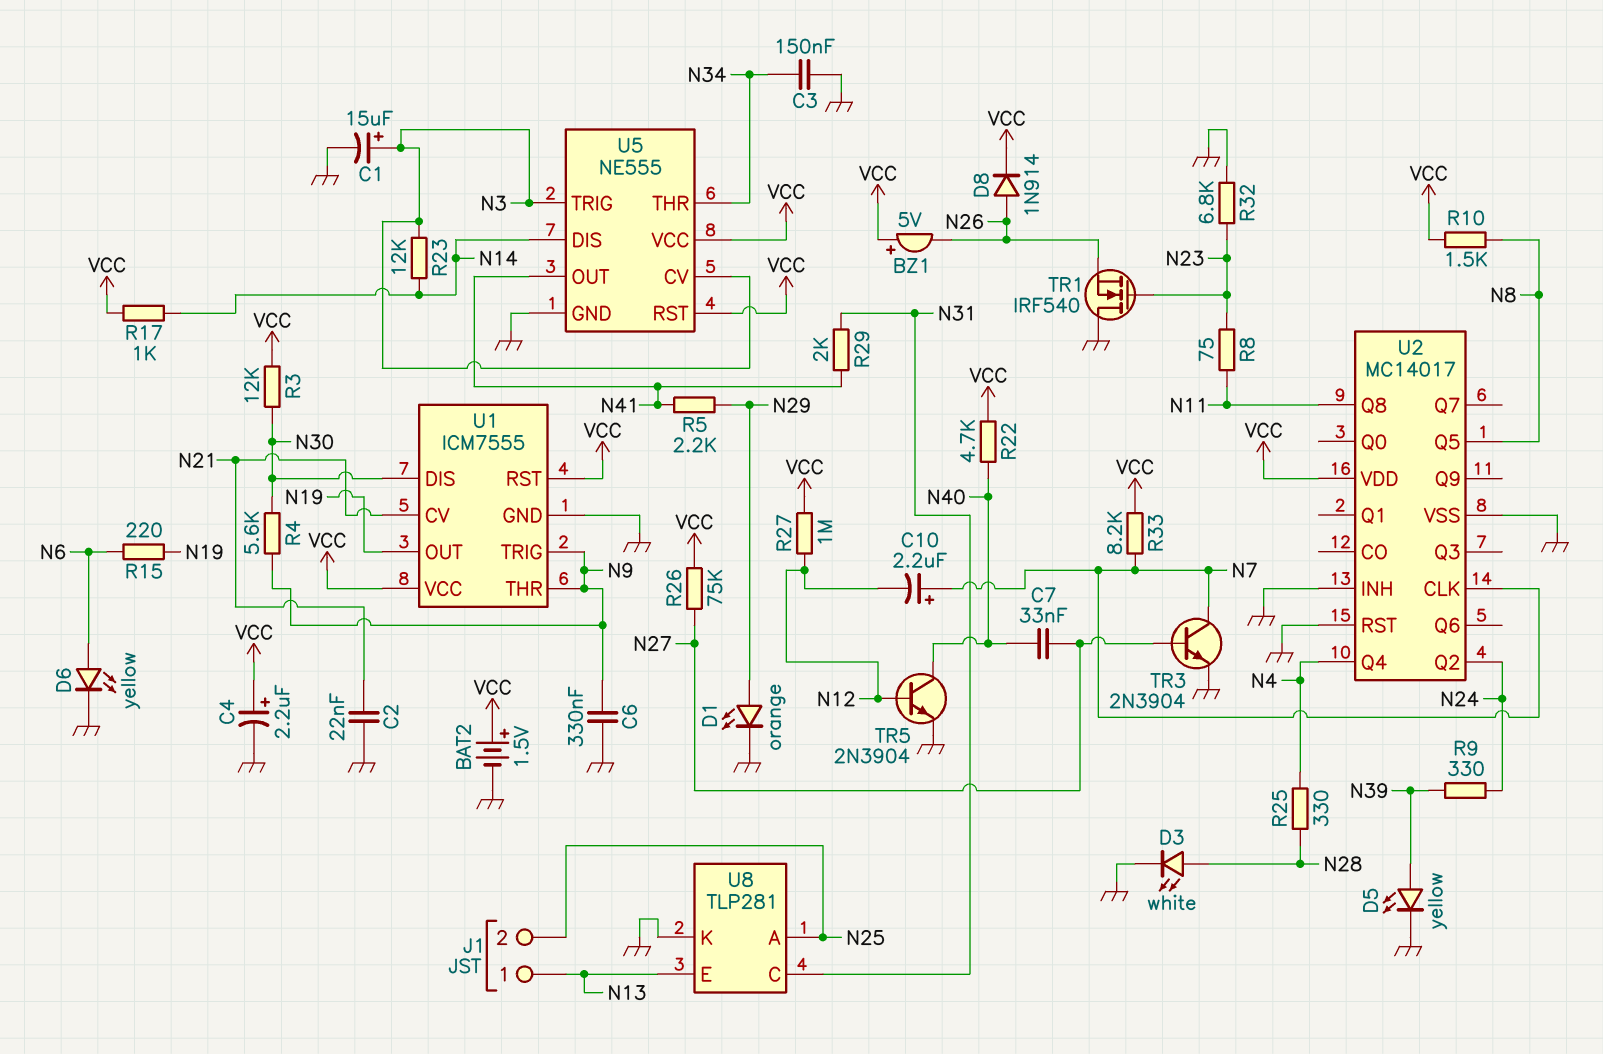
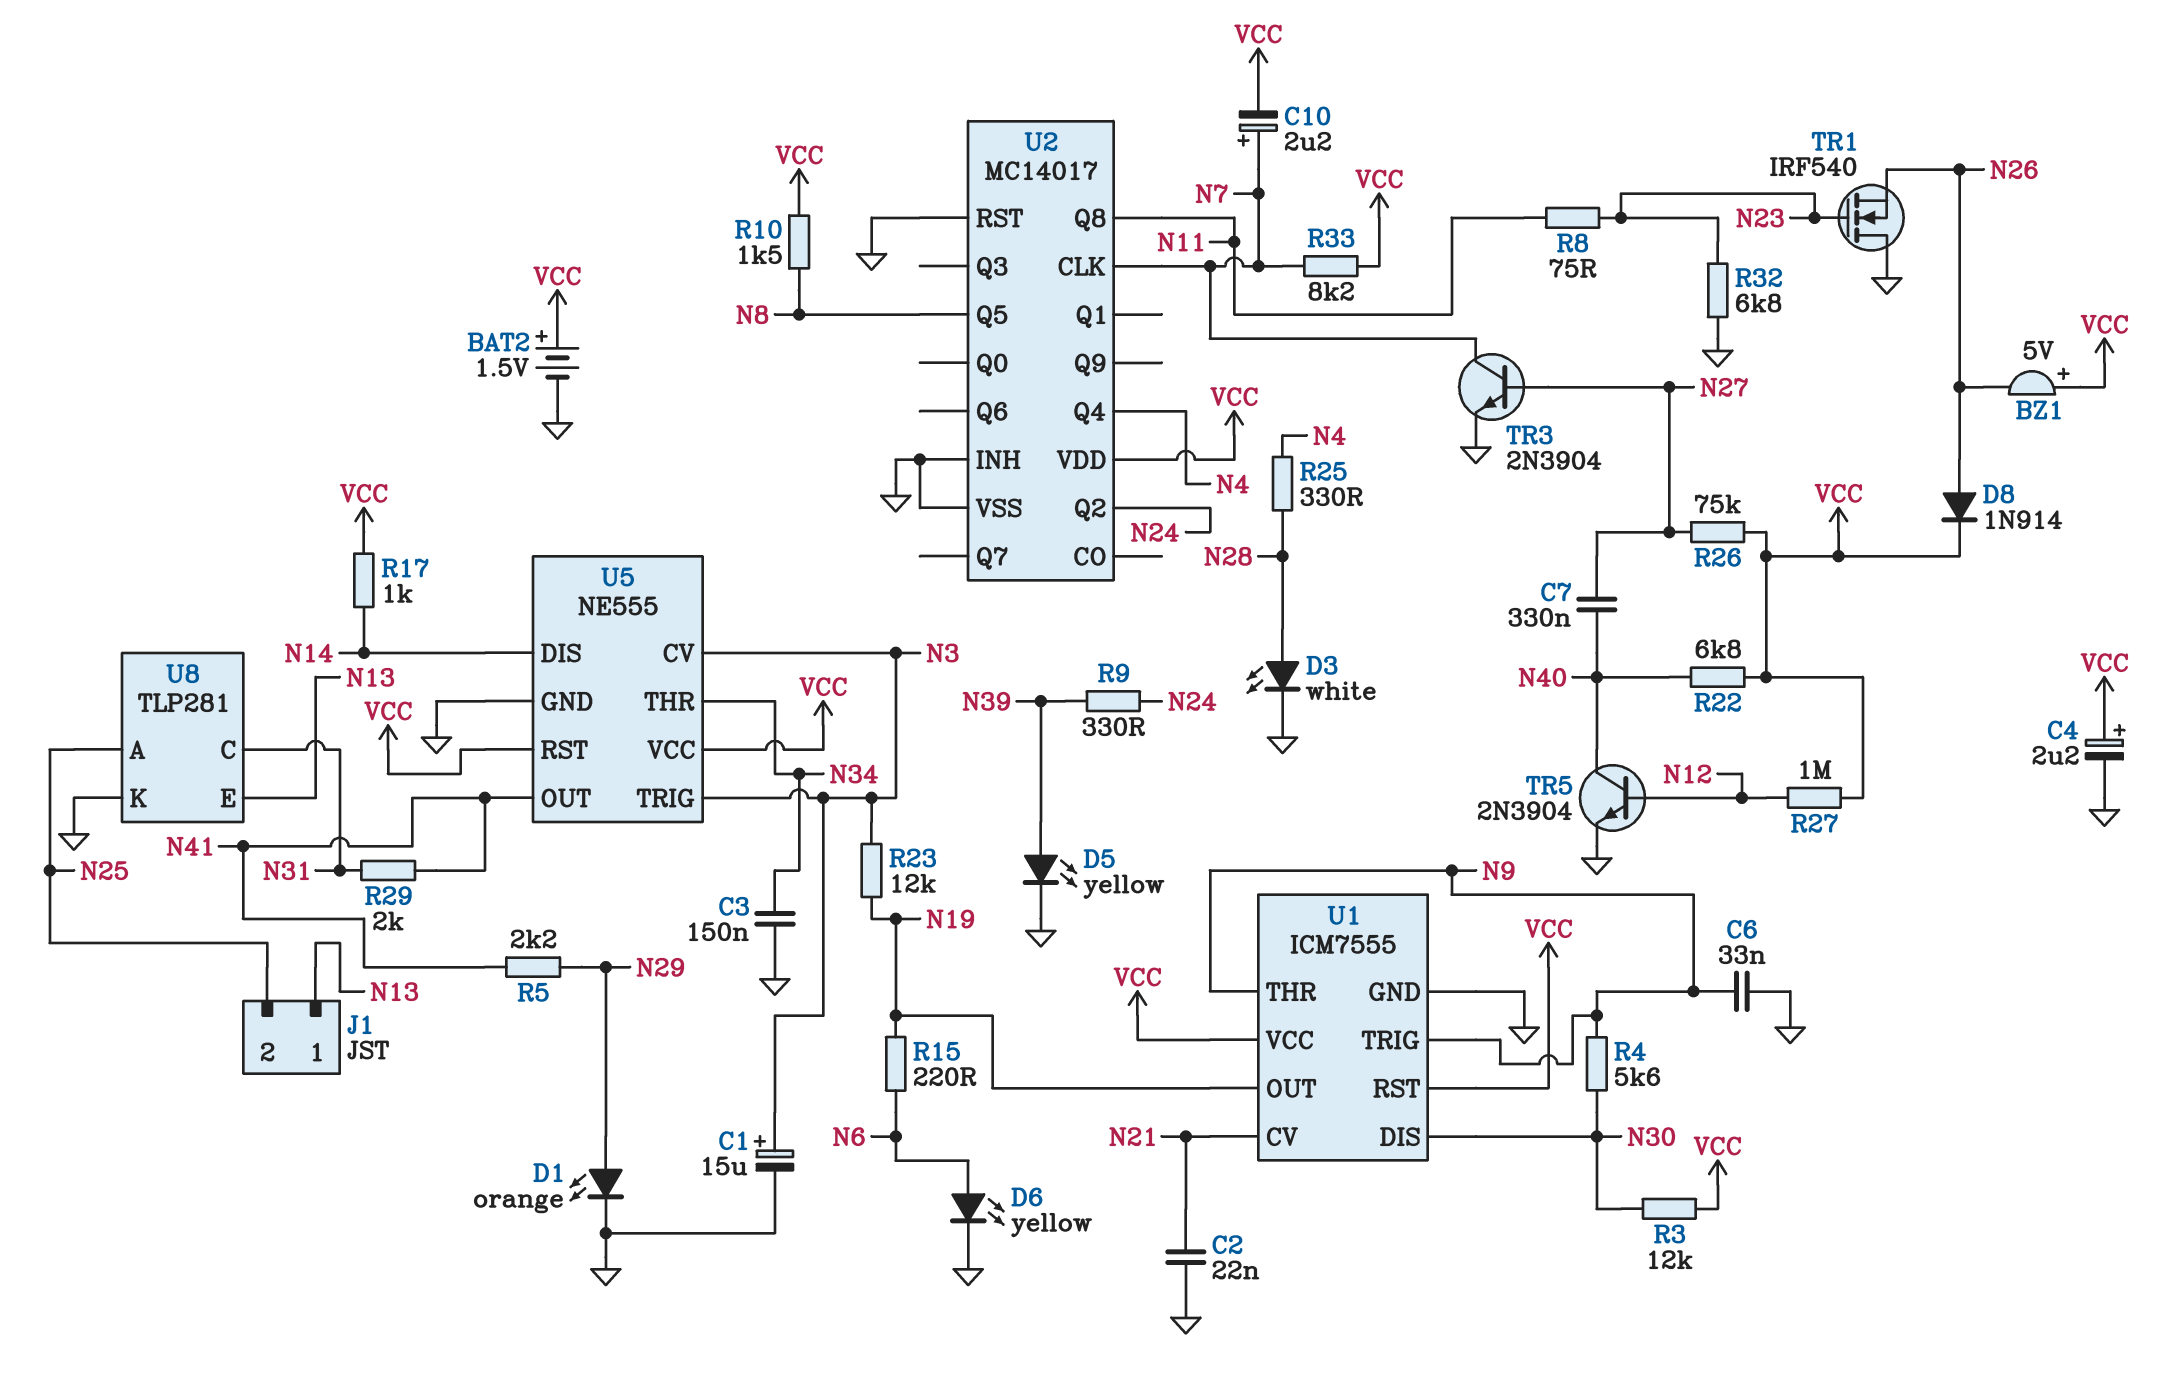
C6: 330nF (GND, N9) -> 33nF (GND, N9)
C7: 33nF (N27, N40) -> 330nF (N27, N40)
C10: 2.2uF (plus N7, minus N12) -> 2.2uF (plus N7, minus VCC)
R22: 4.7k (N40, VCC) -> 6.8k (N40, VCC)
R23: 12k (N3, N14) -> 12k (N3, N19)

